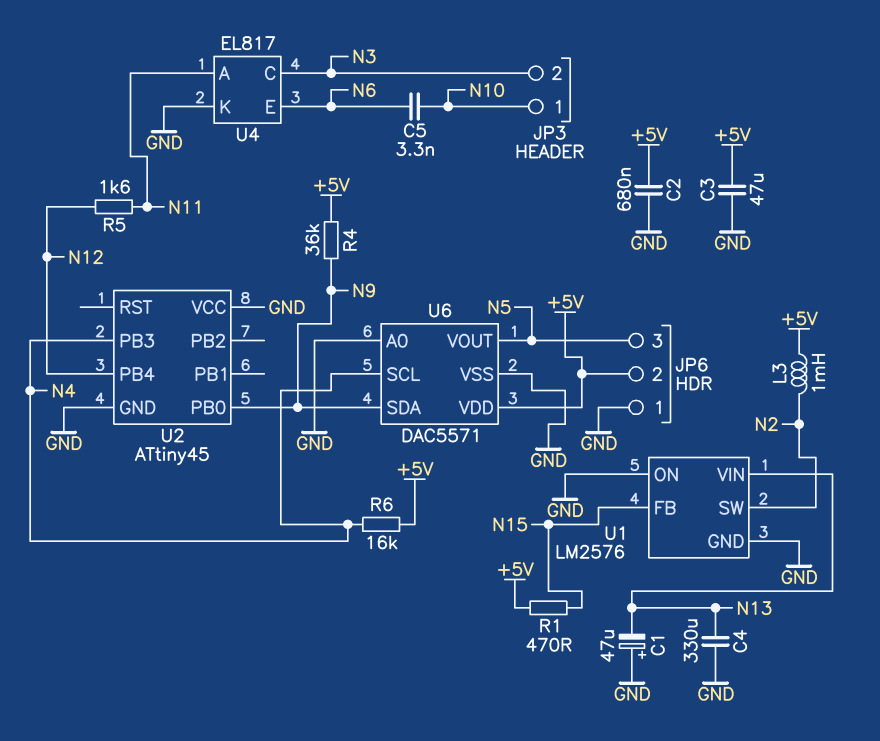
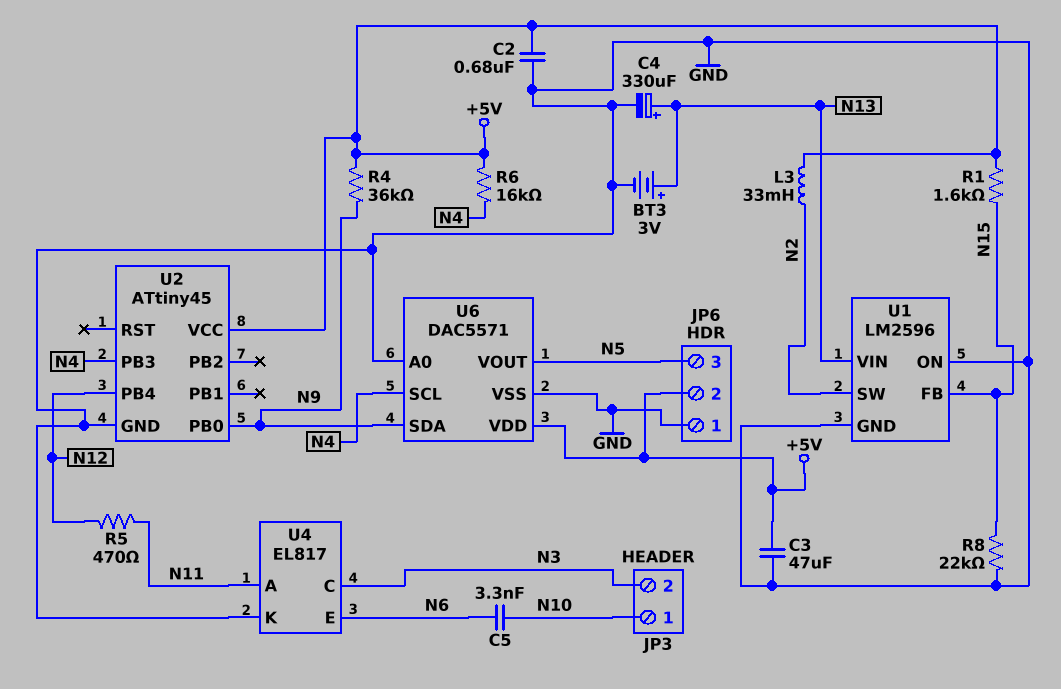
BT3: none -> 3V (plus N13, minus GND)
C1: 47uF (plus GND, minus N13) -> none
C4: 330uF (GND, N13) -> 330uF (plus N13, minus GND)
L3: 1mH (+5V, N2) -> 33mH (+5V, N2)
R1: 470 (+5V, N15) -> 1.6k (+5V, N15)
R5: 1.6k (N11, N12) -> 470 (N11, N12)
R8: none -> 22k (GND, N15)
U1: LM2576 -> LM2596
U2 pin VCC: GND -> +5V

